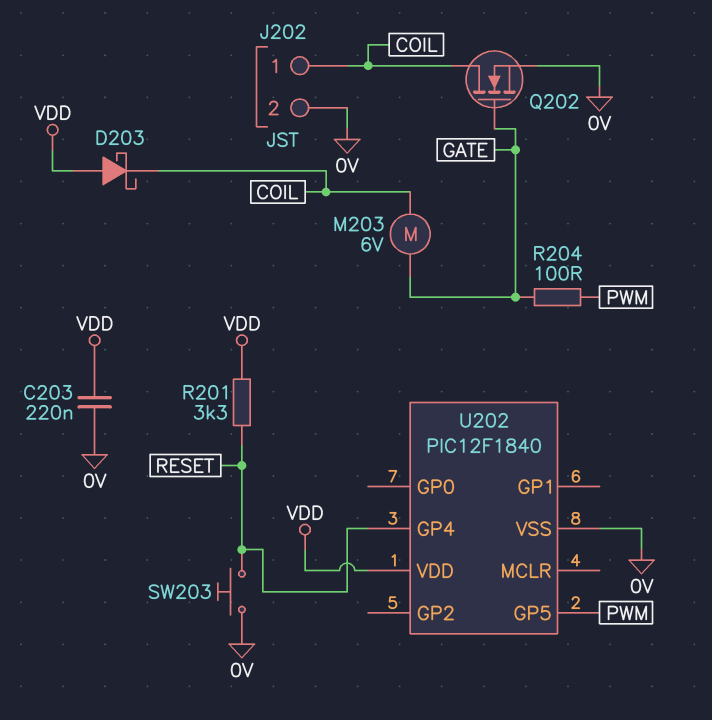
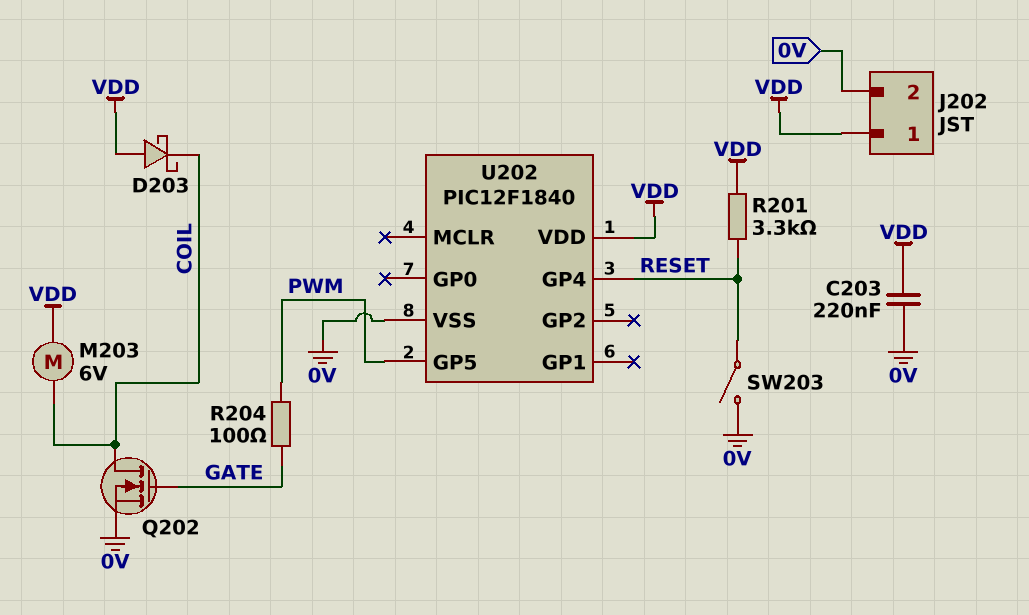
J202 pin 1: COIL -> VDD
M203: motor 6V (COIL, GATE) -> motor 6V (COIL, VDD)
SW203: button (0V, RESET) -> switch (0V, RESET)

